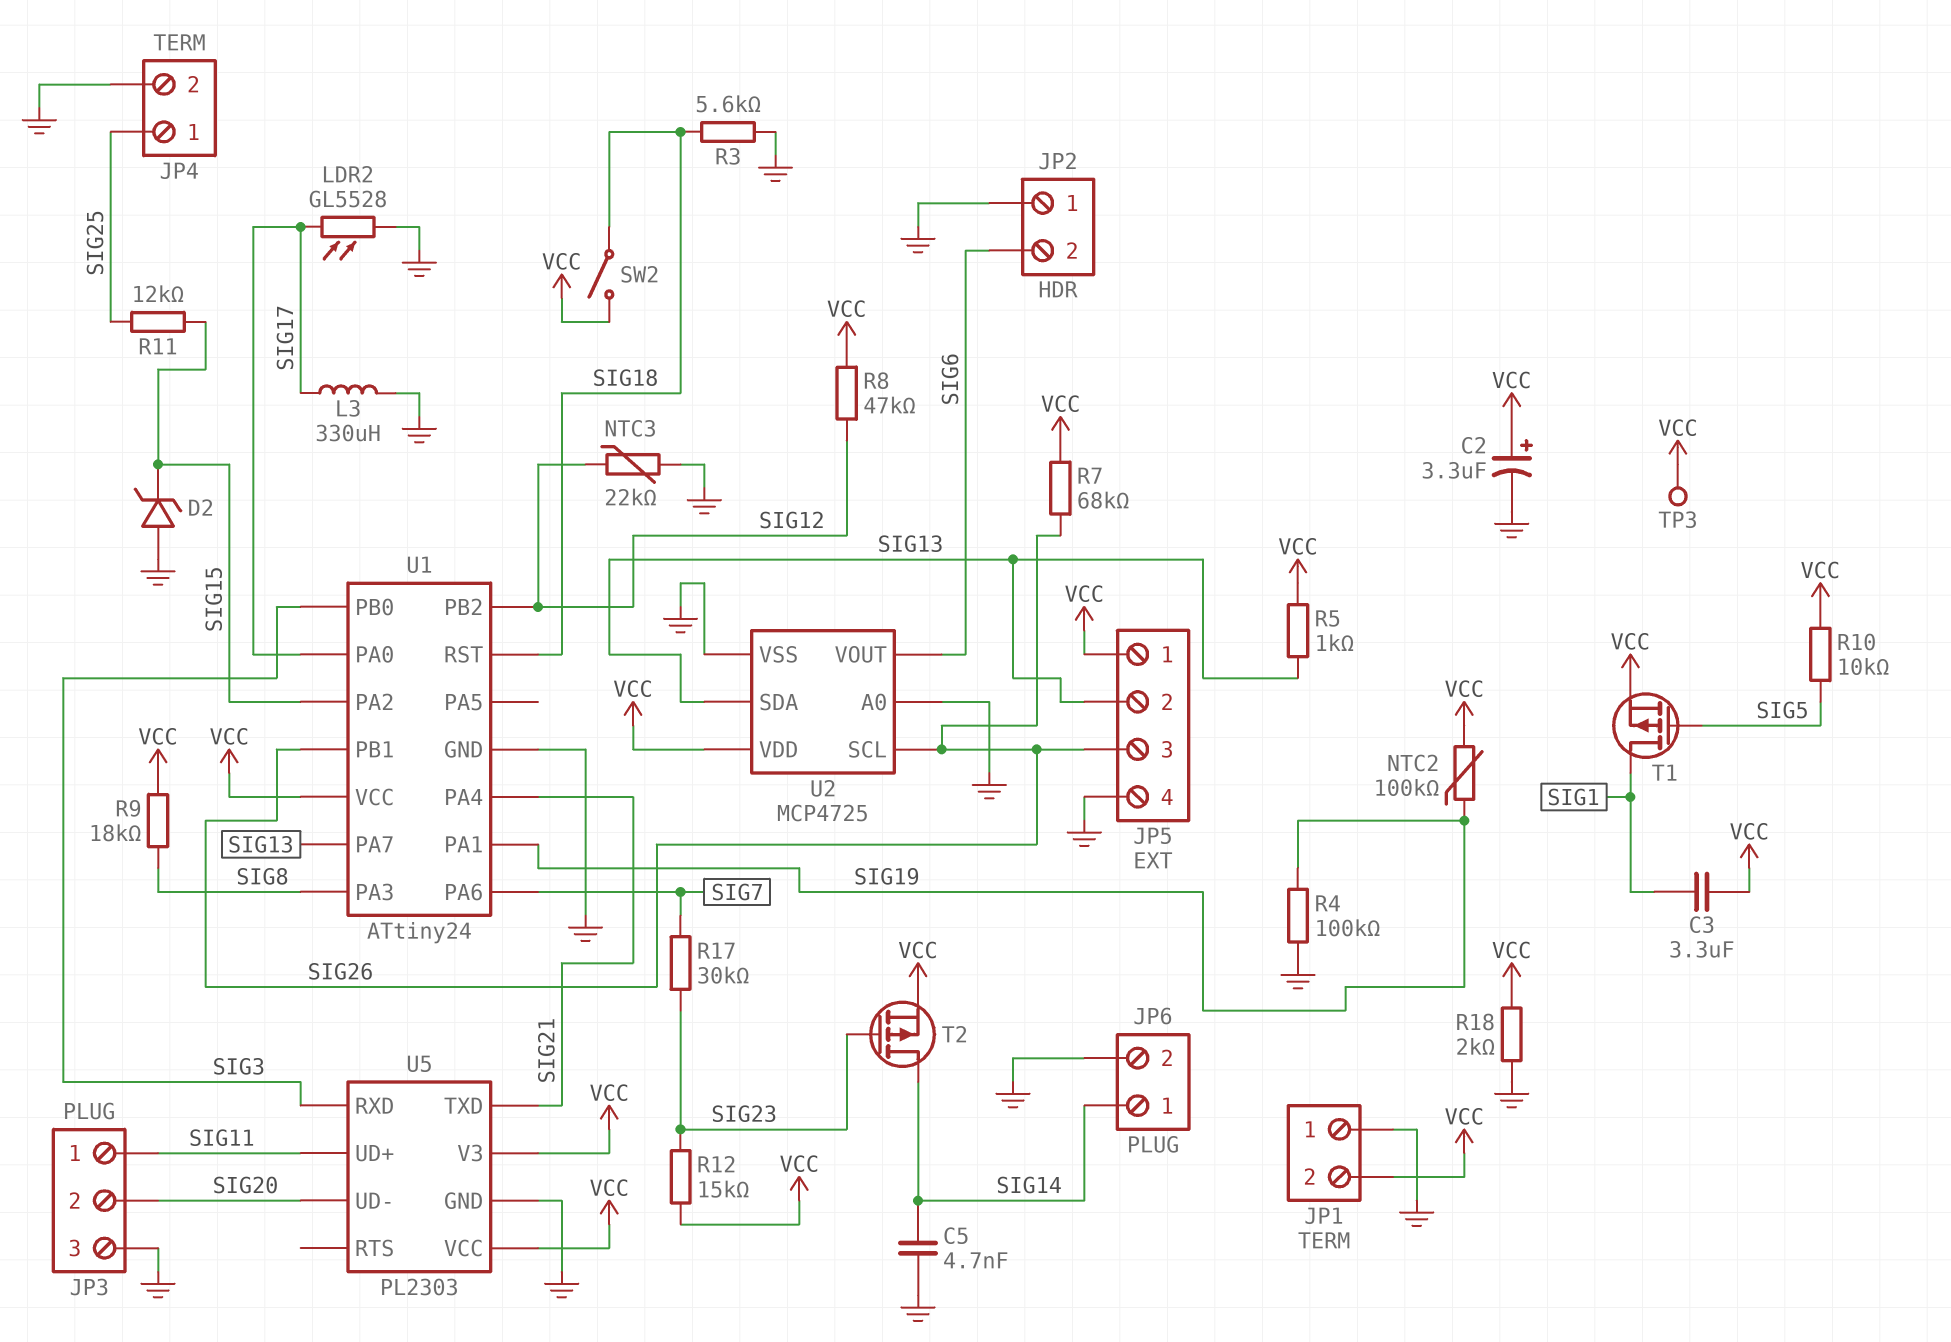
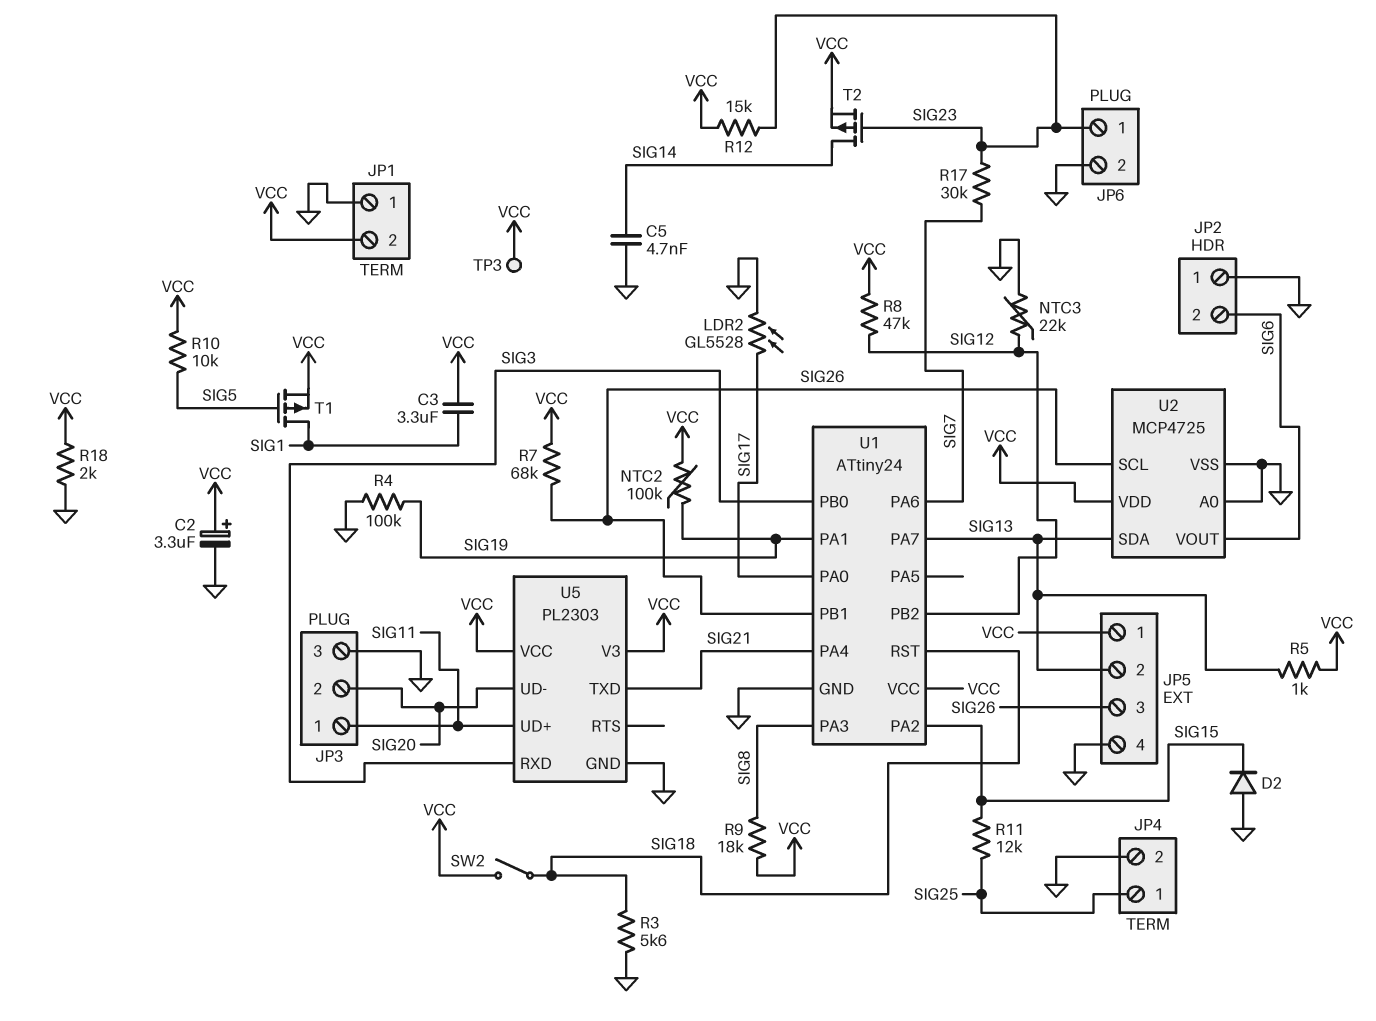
D2: zener (A GND, K SIG15) -> diode (A GND, K SIG15)
JP6 pin 1: SIG14 -> SIG23
L3: 330uH (GND, SIG17) -> none

